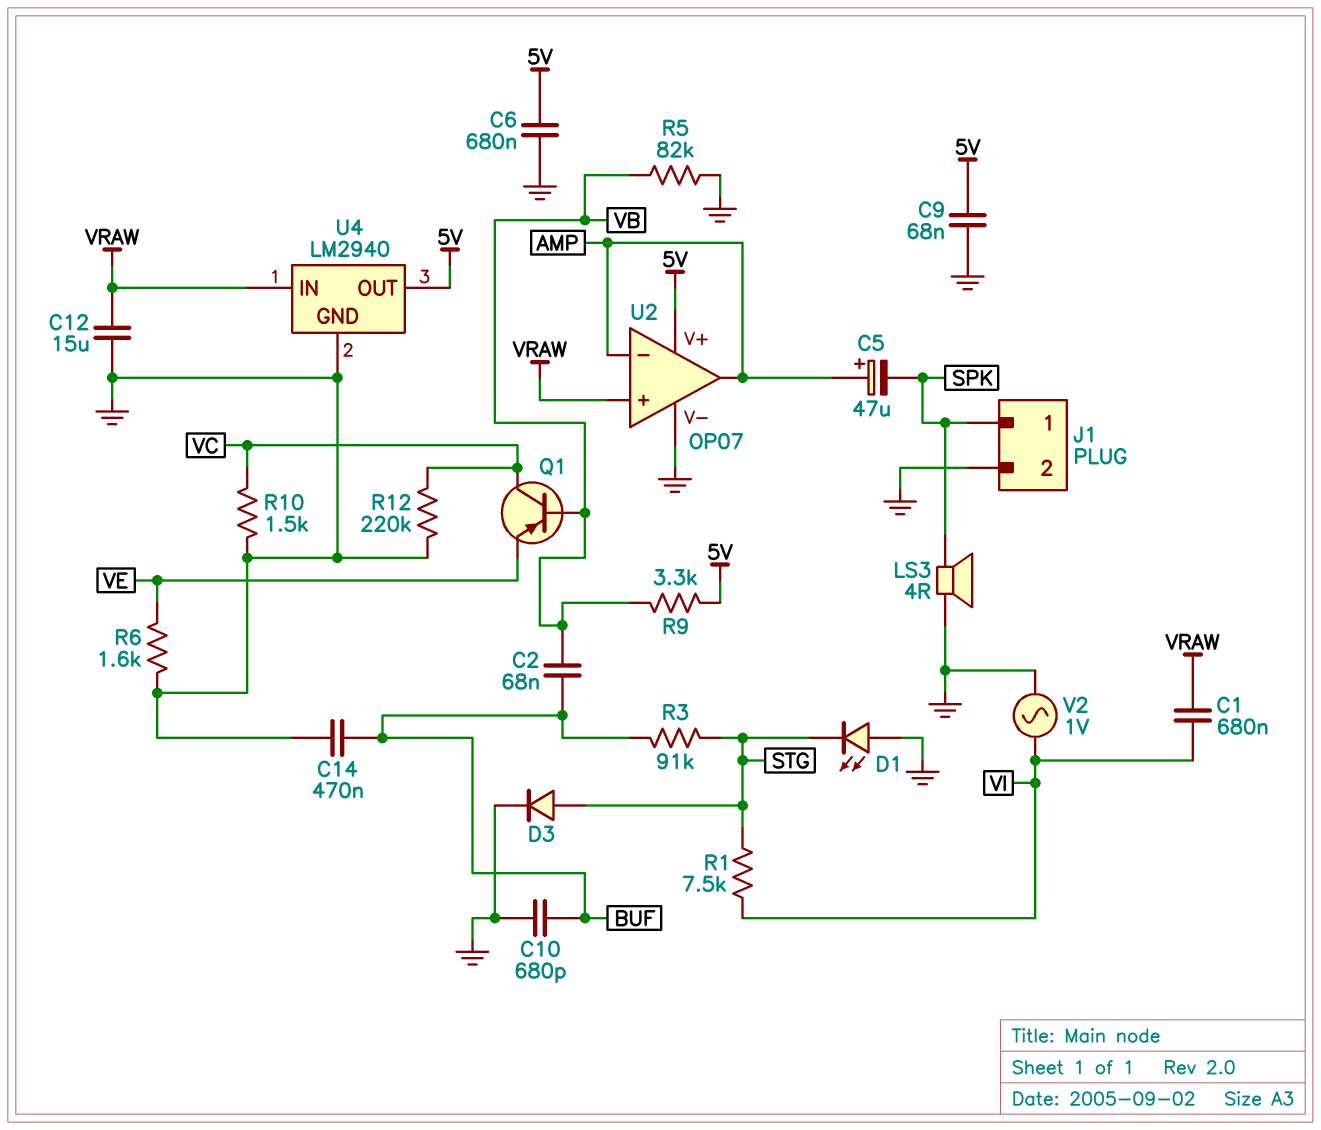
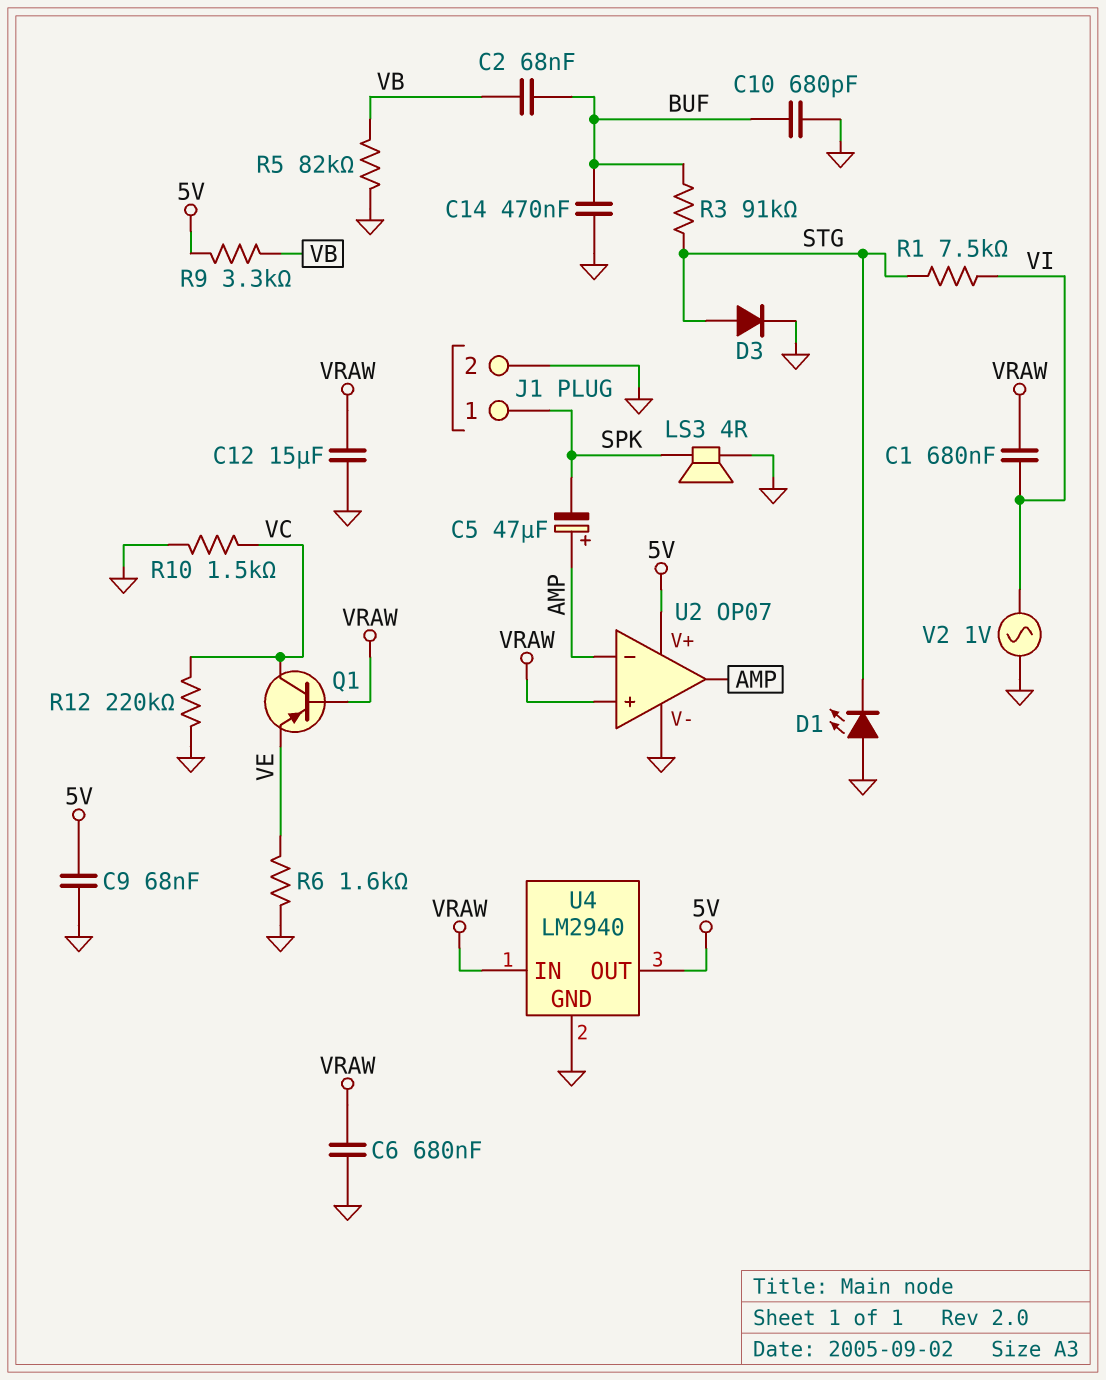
C6: 680nF (5V, GND) -> 680nF (GND, VRAW)
Q1: PNP (B VB, C VC, E VE) -> PNP (B VRAW, C VC, E VE)

